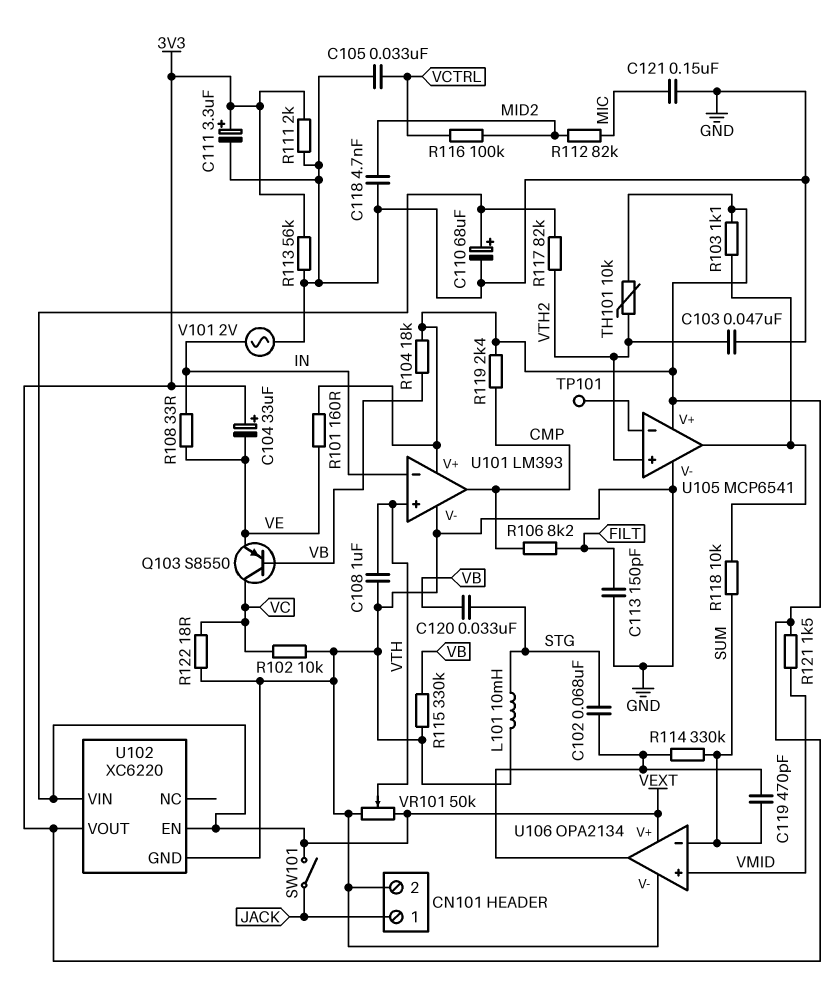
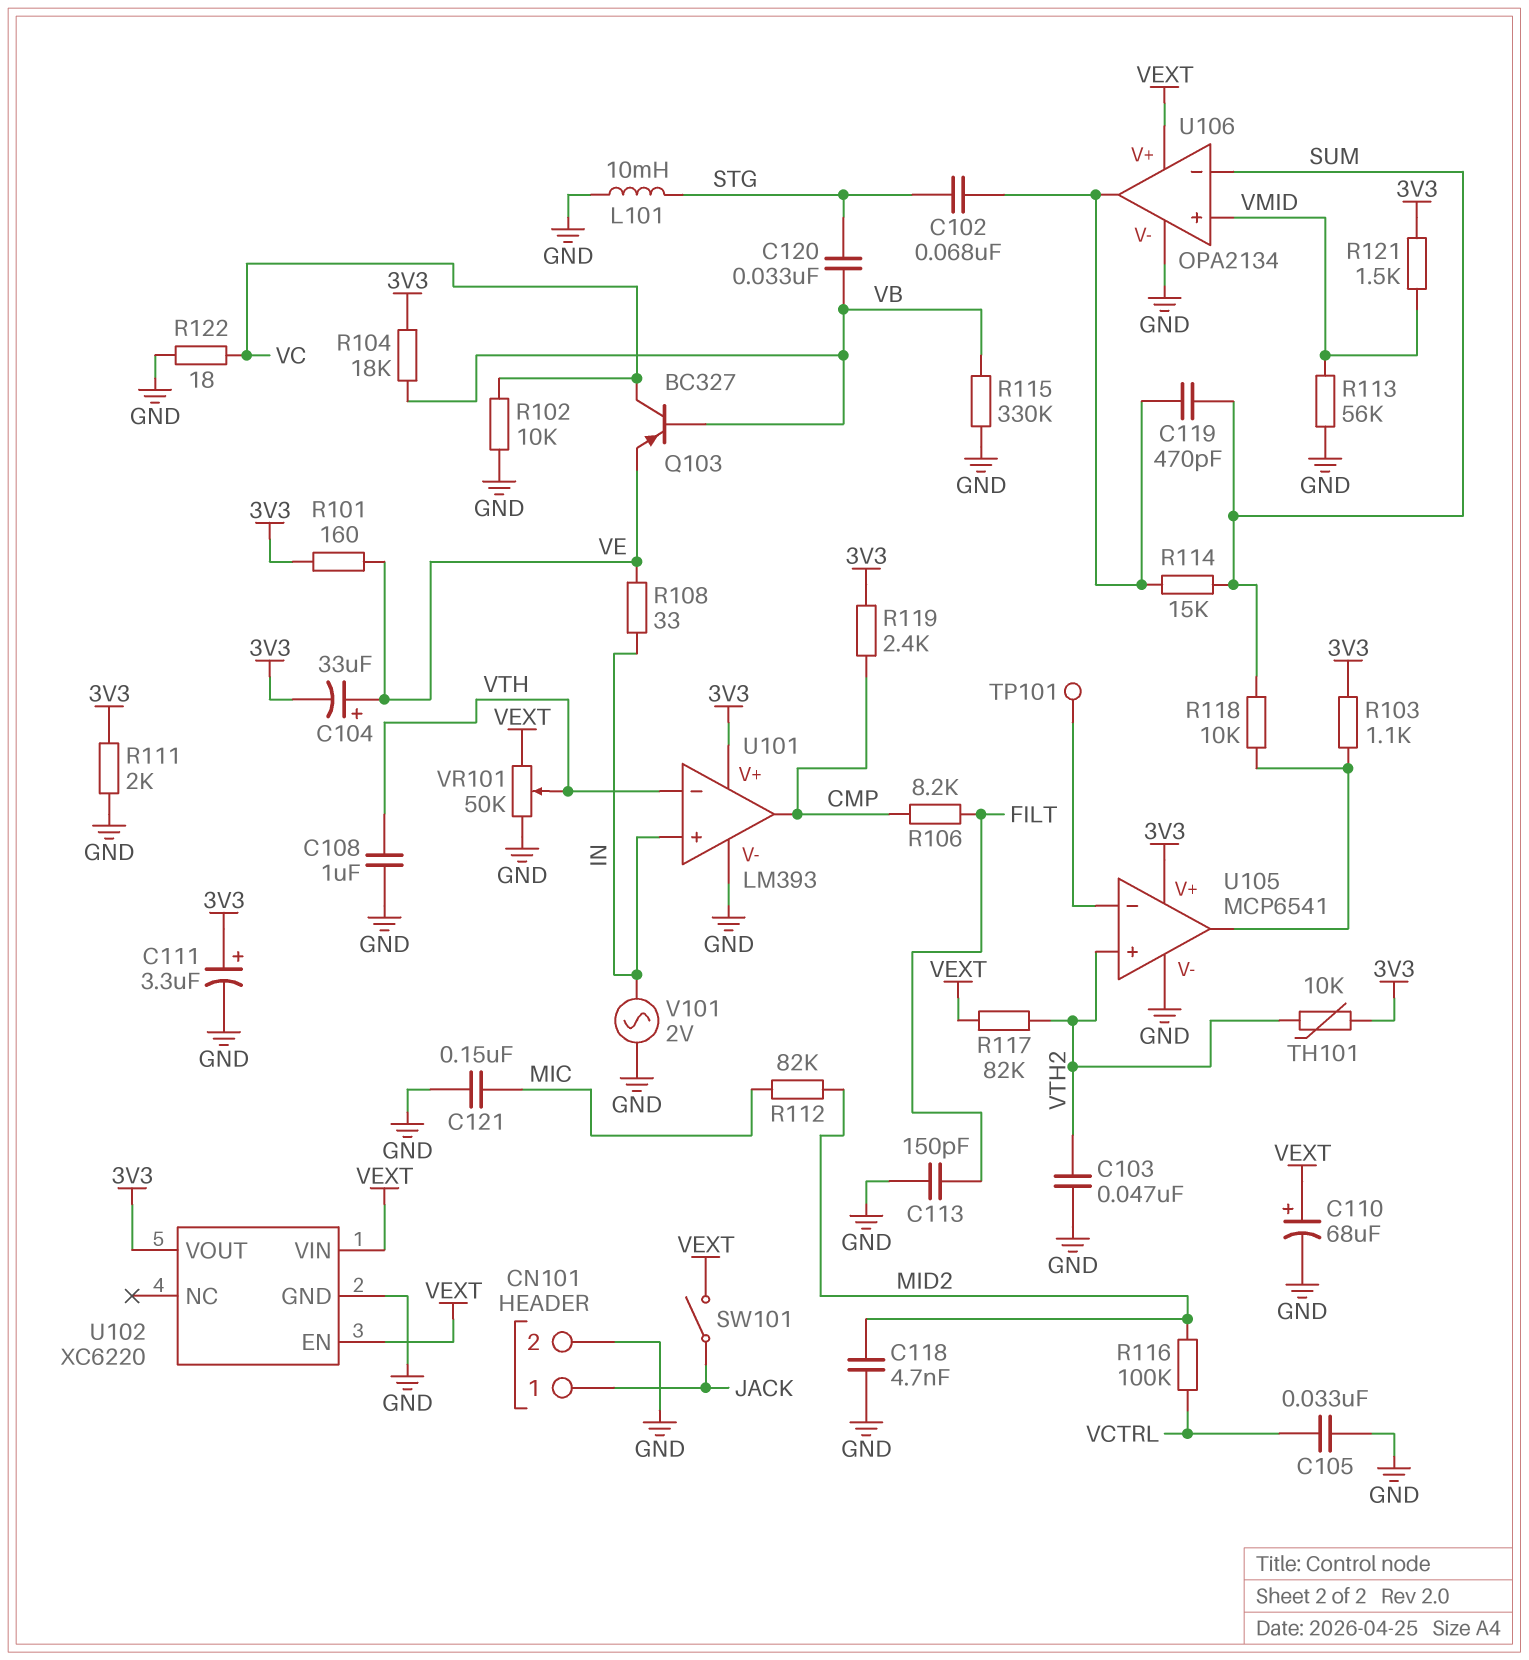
C104: 33uF (plus 3V3, minus VE) -> 33uF (plus VE, minus 3V3)
Q103: PNP S8550 (B VB, C VC, E VE) -> PNP BC327 (B VB, C VC, E VE)
R113: 56k (3V3, GND) -> 56k (GND, VMID)
R114: 330k (SUM, U106/out) -> 15k (SUM, U106/out)
U101 pin in+: VTH -> IN
U101 pin in-: IN -> VTH

